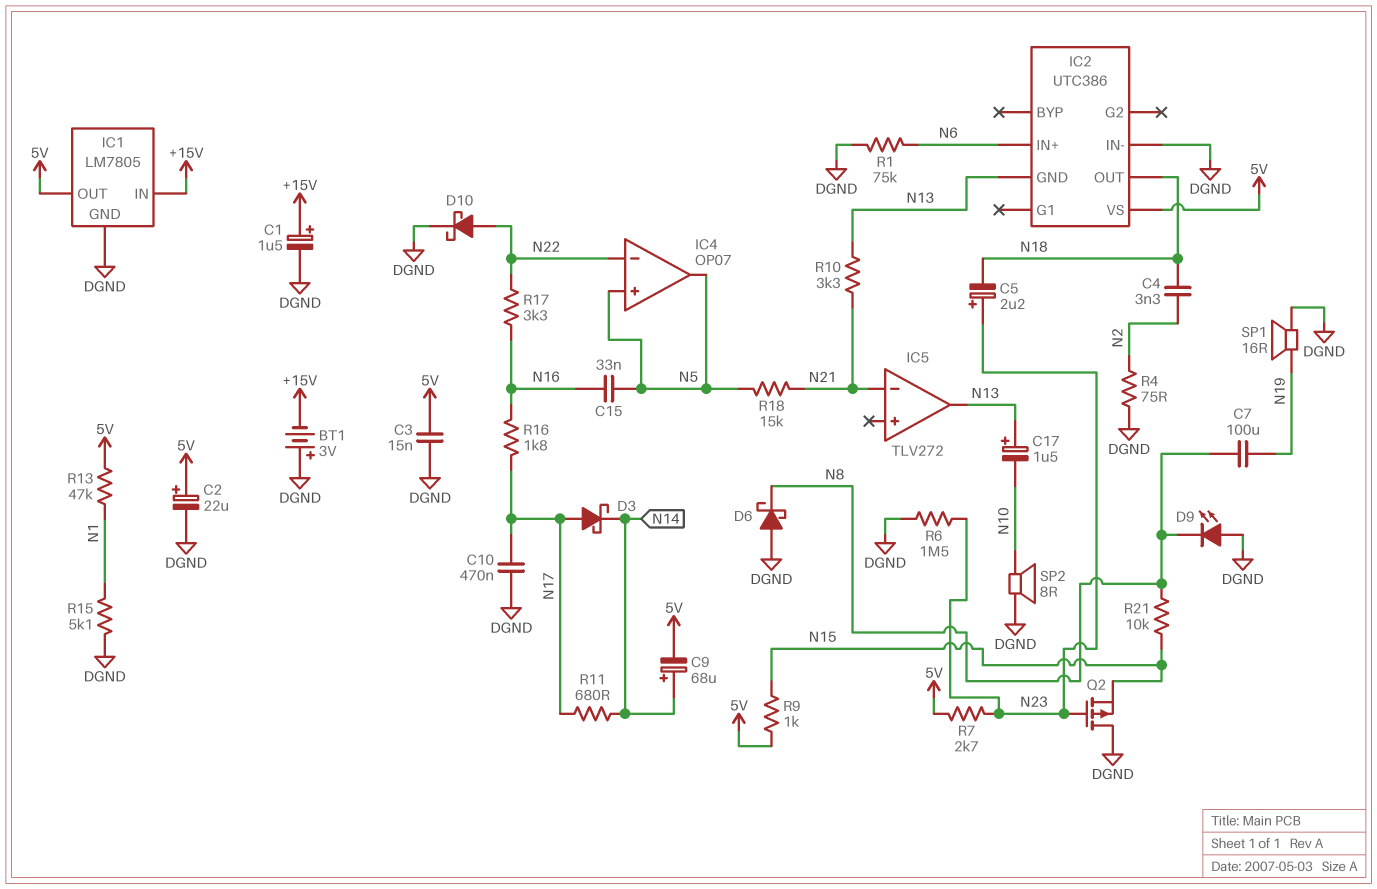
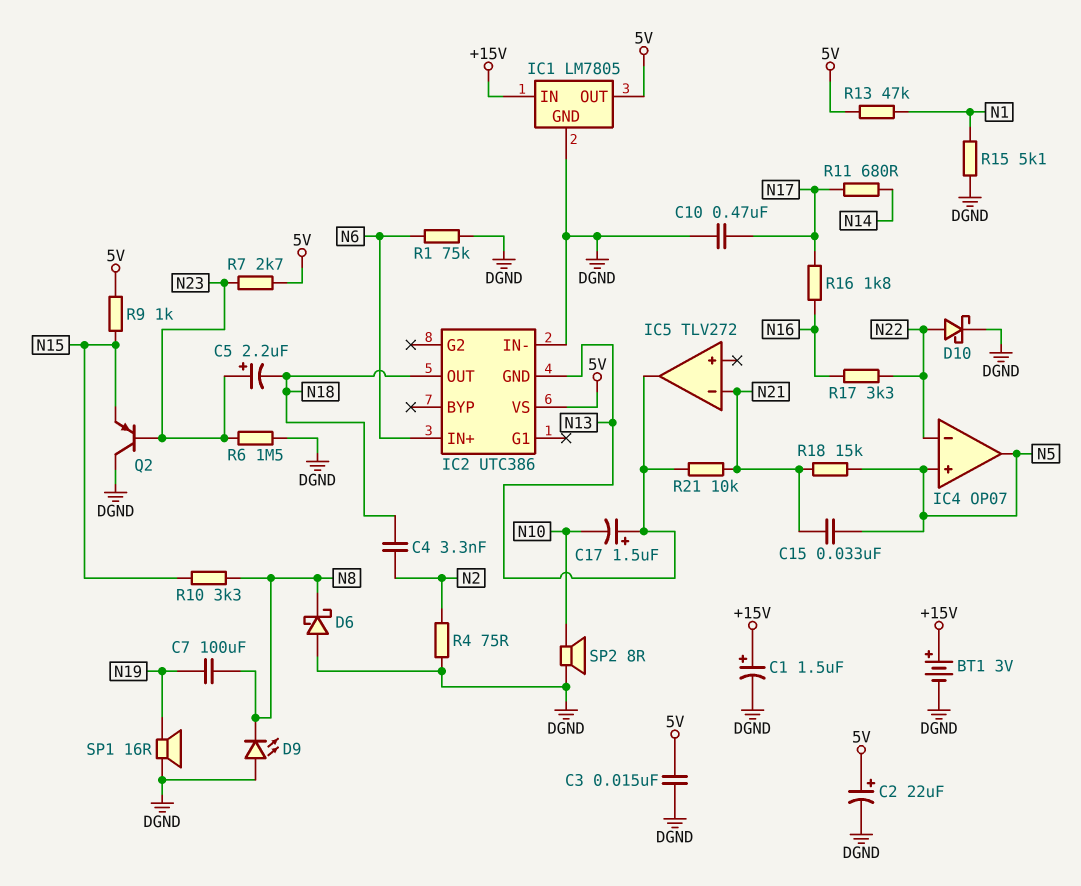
BT1: 3V (plus DGND, minus +15V) -> 3V (plus +15V, minus DGND)
C9: 68uF (plus N14, minus 5V) -> none
C15: 33nF (N5, N16) -> 33nF (N5, N21)
D3: schottky (A N17, K N14) -> none
Q2: PMOS (G N23, D DGND, S N15) -> PNP (B N23, C DGND, E N15)
R10: 3.3k (N13, N21) -> 3.3k (N8, N15)
R21: 10k (N8, N15) -> 10k (N13, N21)

